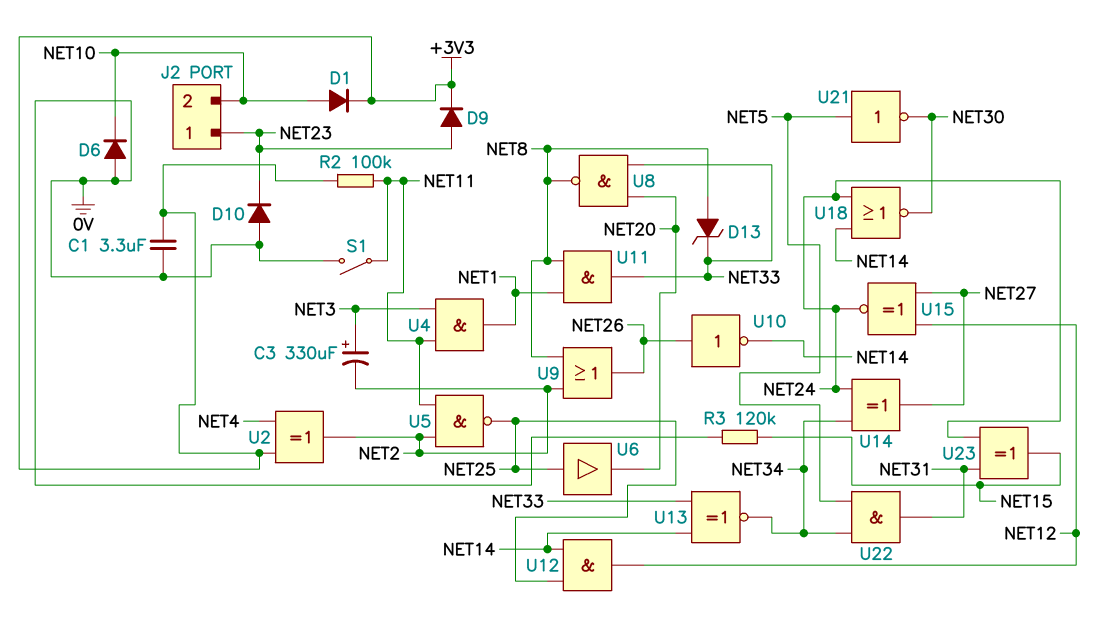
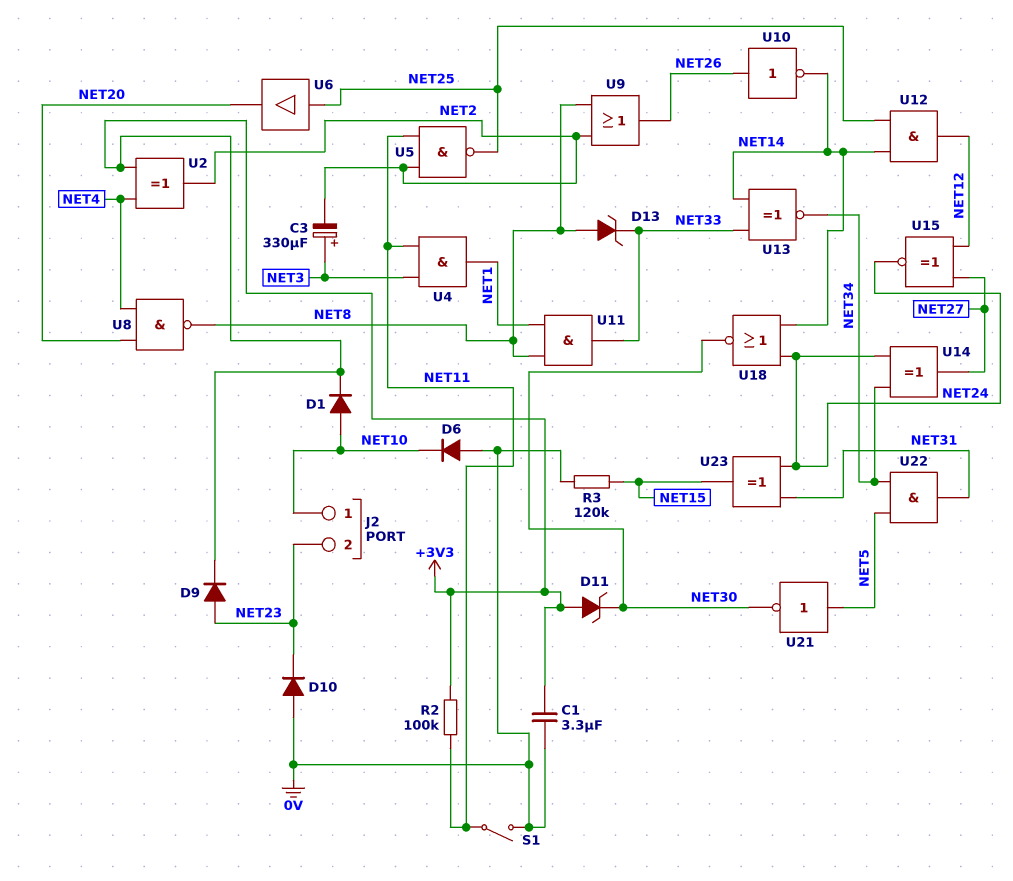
D11: none -> zener (A +3V3, K NET30)
J2 pin 1: NET23 -> NET10
J2 pin 2: NET10 -> NET23
U8: NAND (in NET20, in NET33, out NET8) -> NAND (in NET4, in NET20, out NET8)

